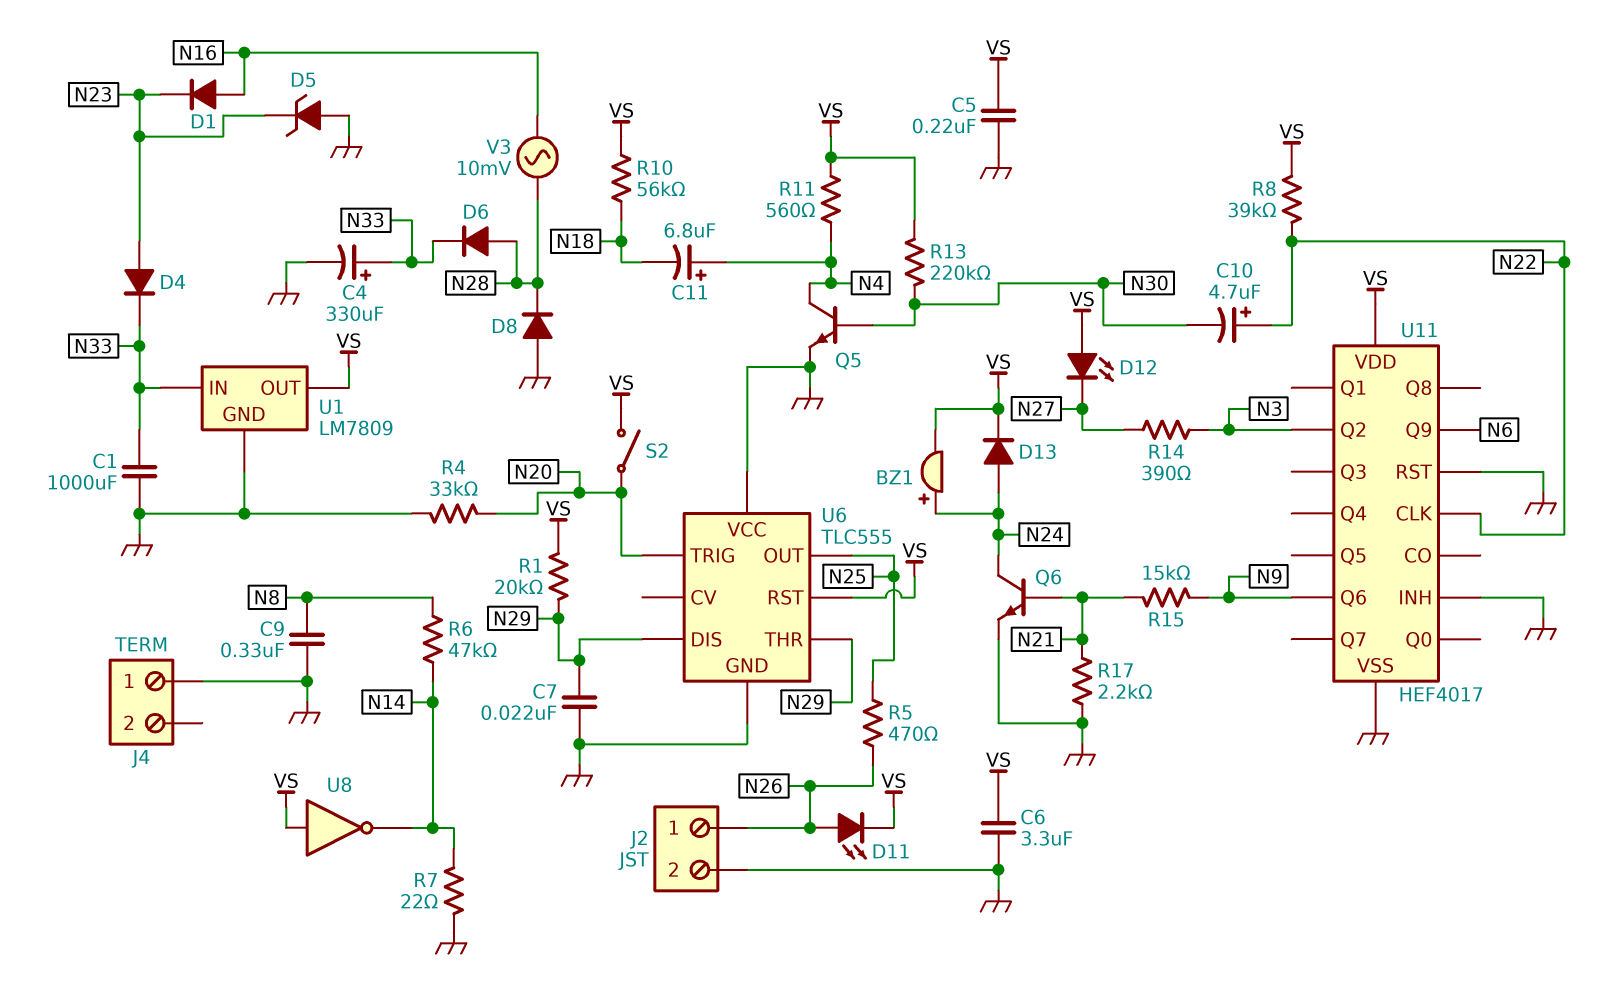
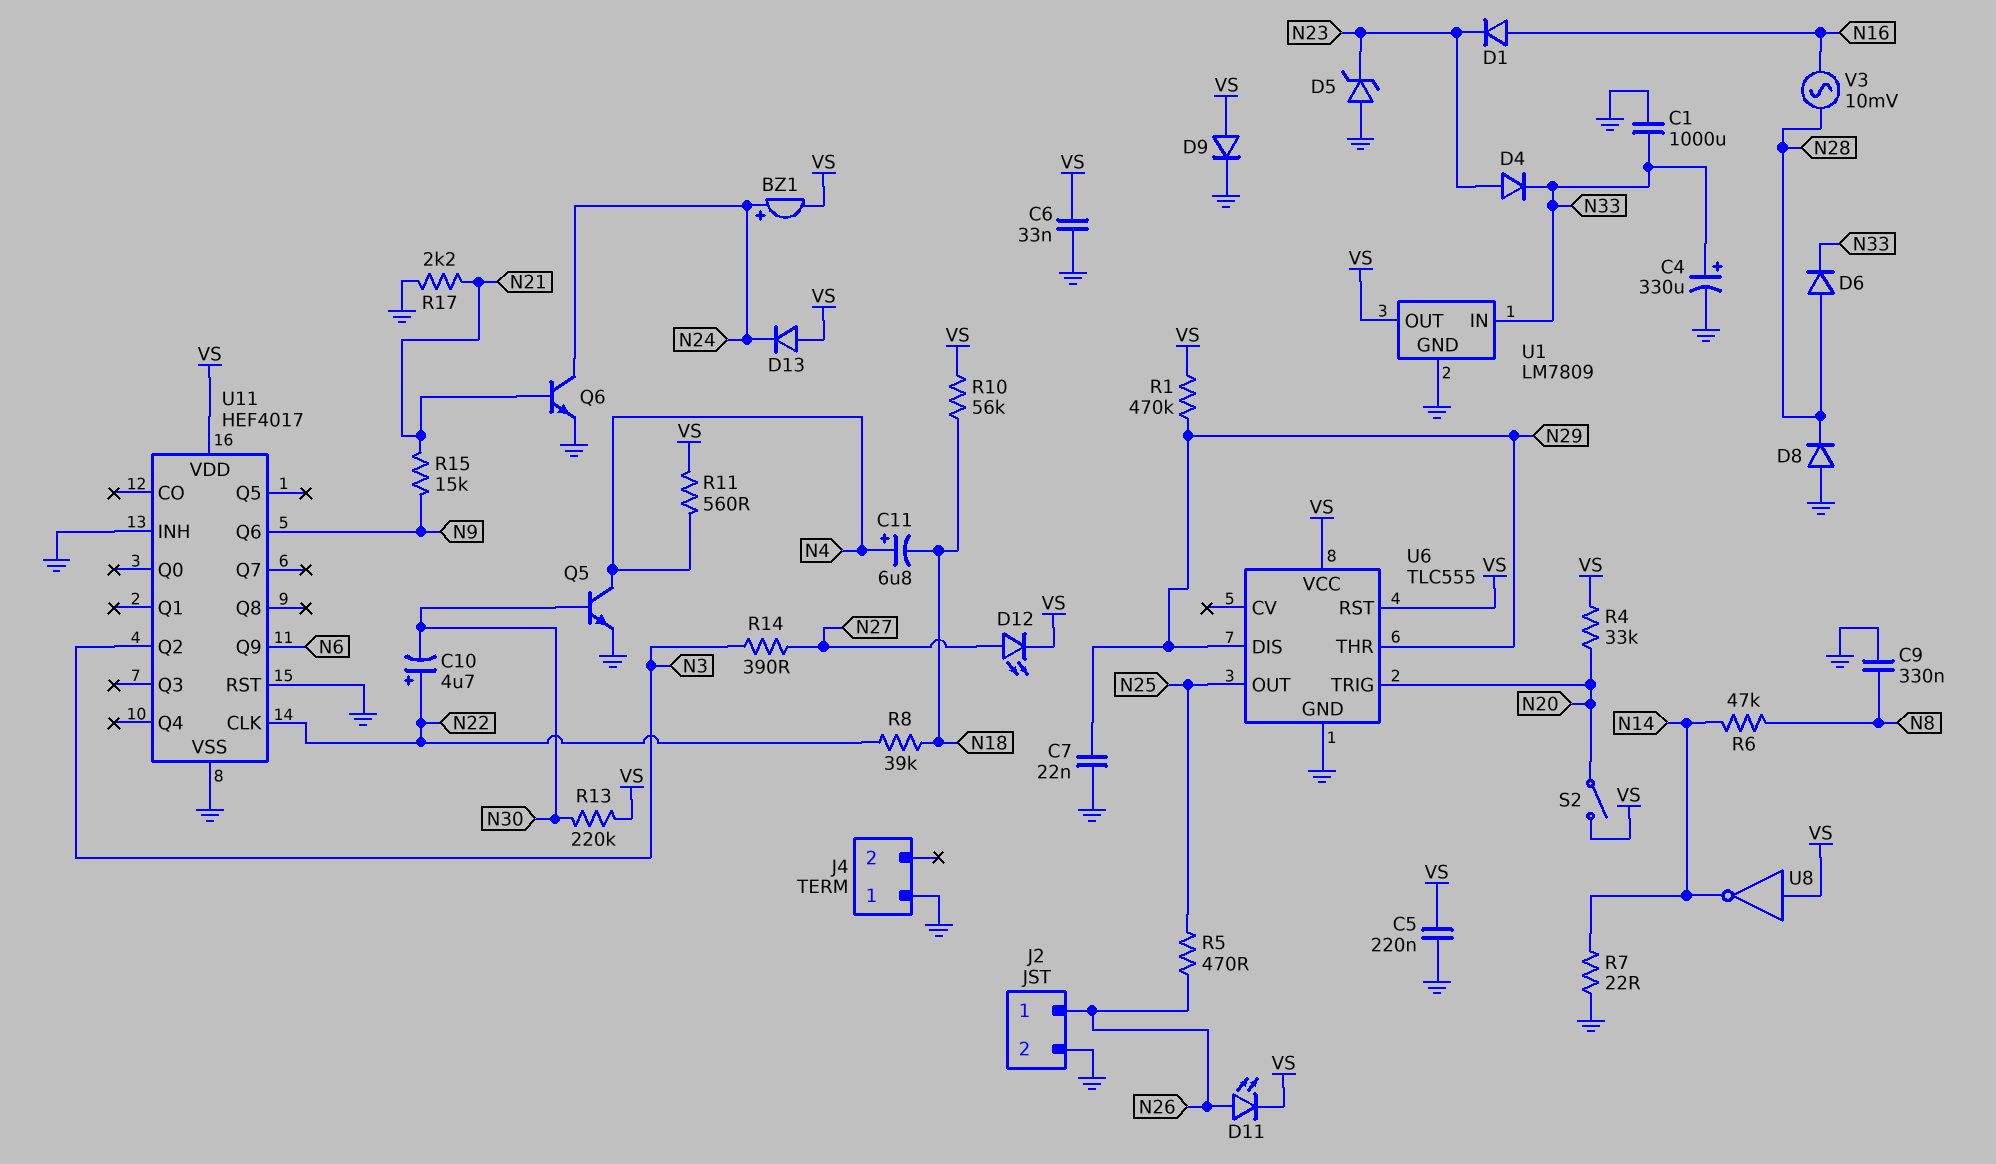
C6: 3.3uF (GND, VS) -> 33nF (GND, VS)
D9: none -> diode (A VS, K GND)
D12: LED (A VS, K N27) -> LED (A N27, K VS)
D13: diode (A N24, K VS) -> diode (A VS, K N24)
R1: 20k (N29, VS) -> 470k (N29, VS)
R4: 33k (GND, N20) -> 33k (N20, VS)
R8: 39k (N22, VS) -> 39k (N18, N22)
U6 pin VCC: GND -> VS

